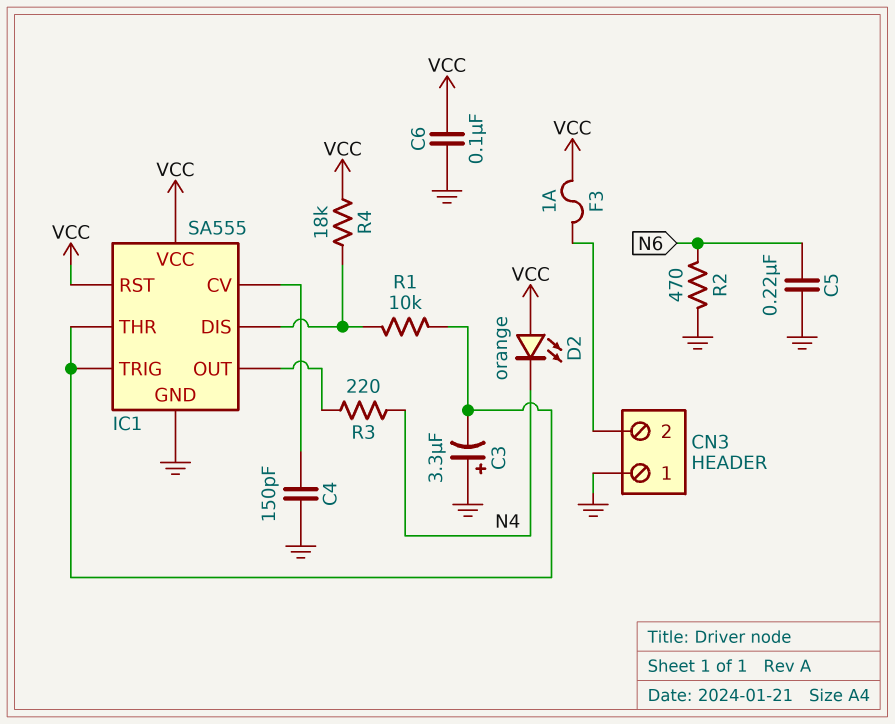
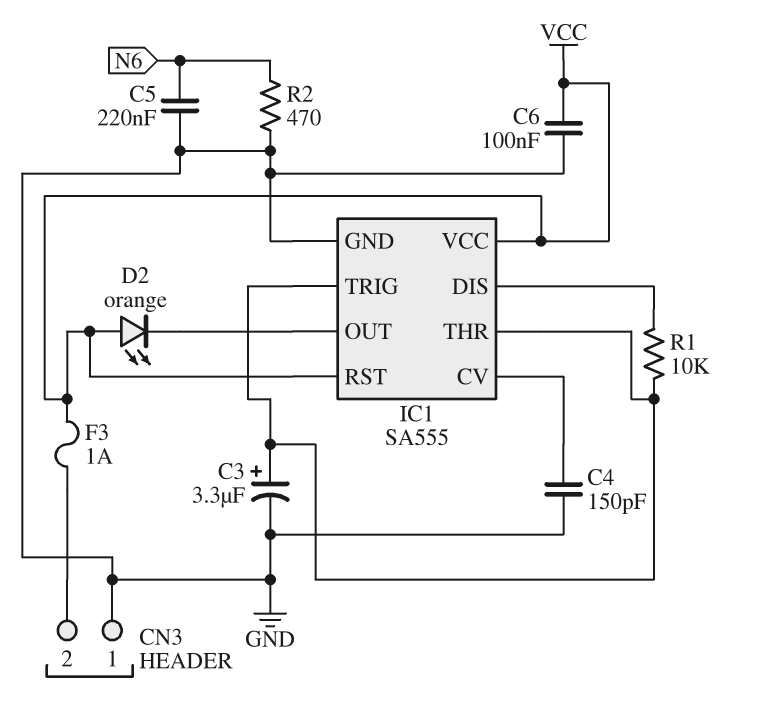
C3: 3.3uF (plus GND, minus IC1/THR) -> 3.3uF (plus IC1/THR, minus GND)
D2: LED orange (A VCC, K N4) -> LED orange (A VCC, K IC1/OUT)
R3: 220 (IC1/OUT, N4) -> none
R4: 18k (IC1/DIS, VCC) -> none

